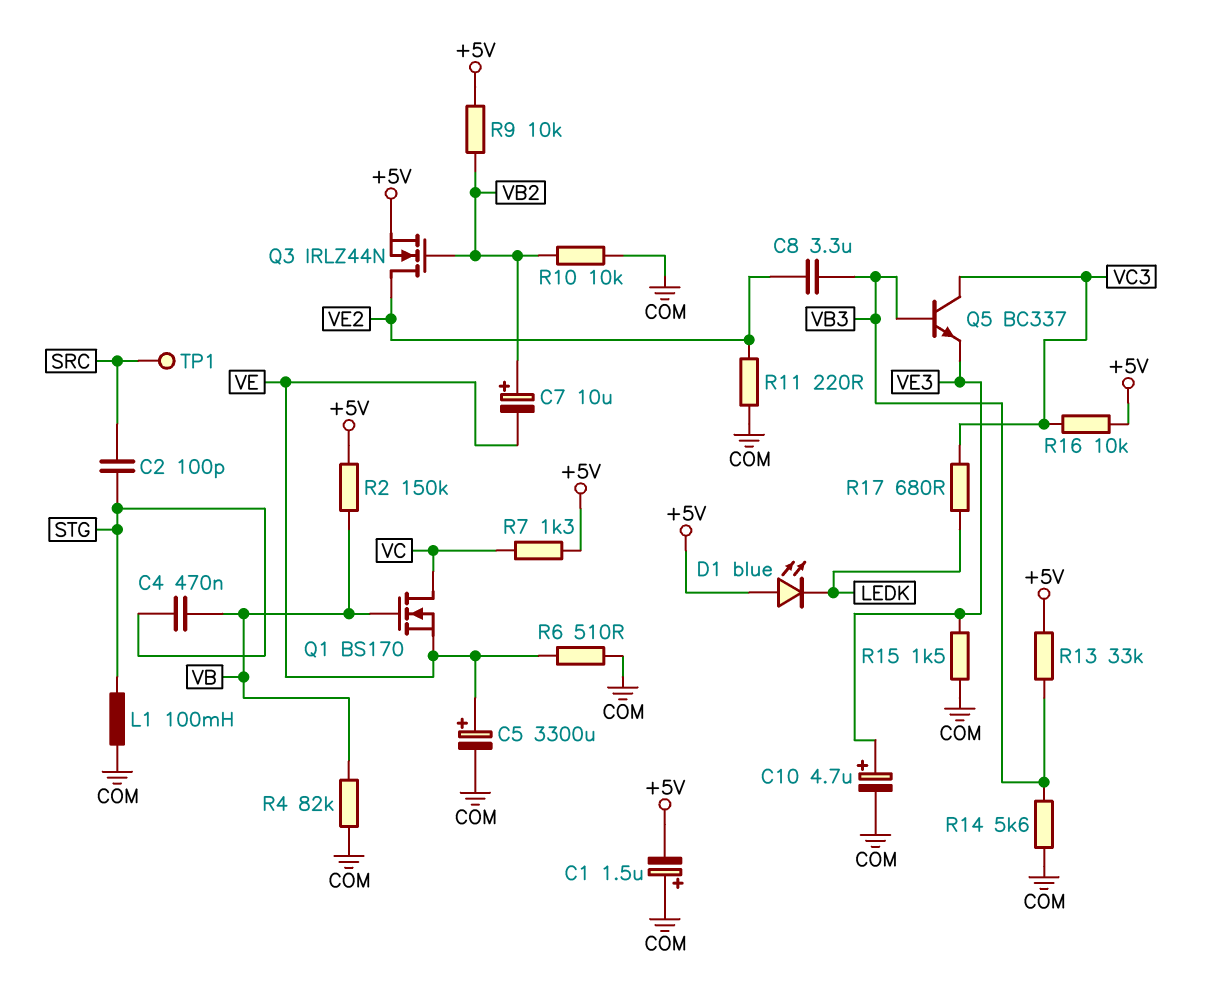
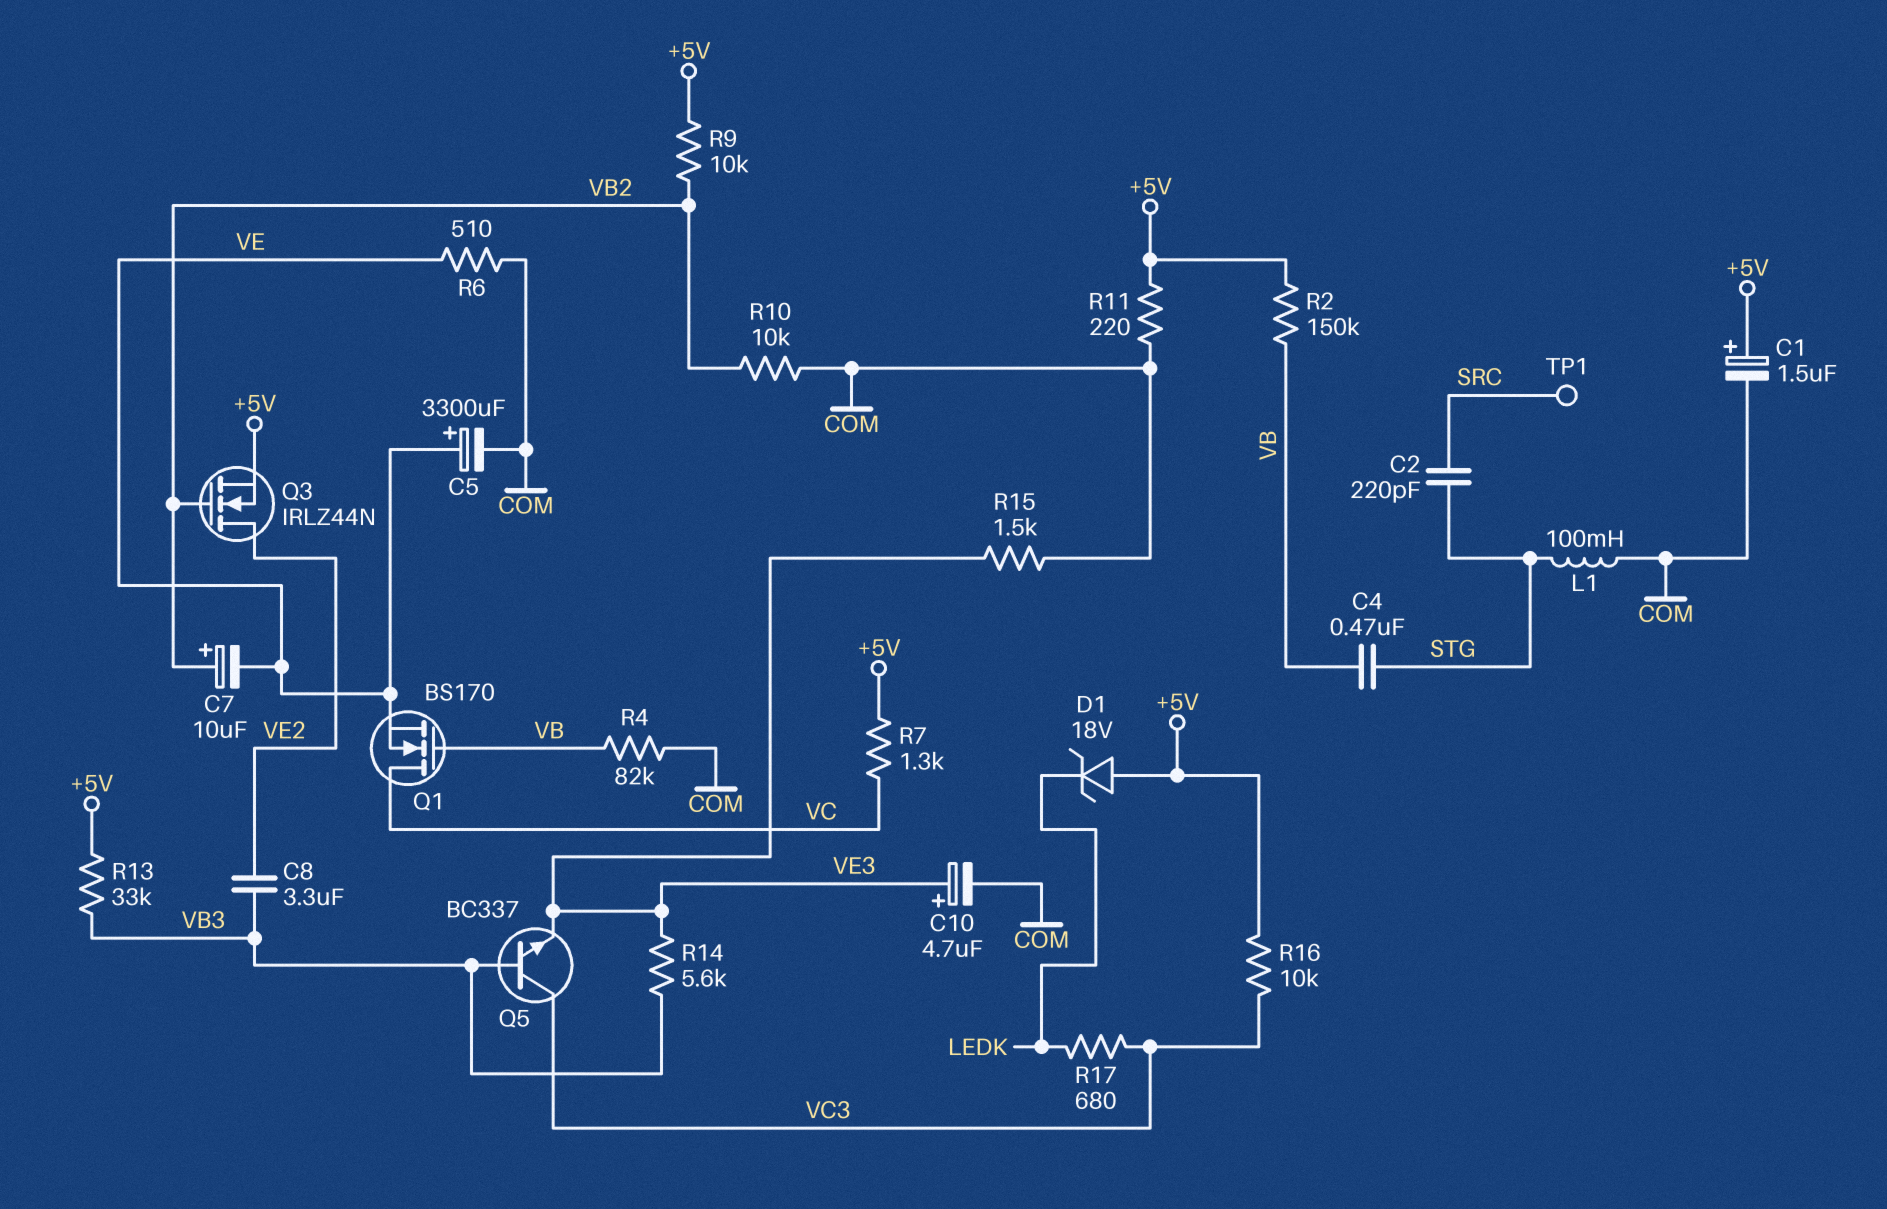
C1: 1.5uF (plus COM, minus +5V) -> 1.5uF (plus +5V, minus COM)
C2: 100pF (SRC, STG) -> 220pF (SRC, STG)
D1: LED blue (A +5V, K LEDK) -> zener 18V (A +5V, K LEDK)
R11: 220 (COM, VE2) -> 220 (+5V, COM)
R14: 5.6k (COM, VB3) -> 5.6k (VB3, VE3)

